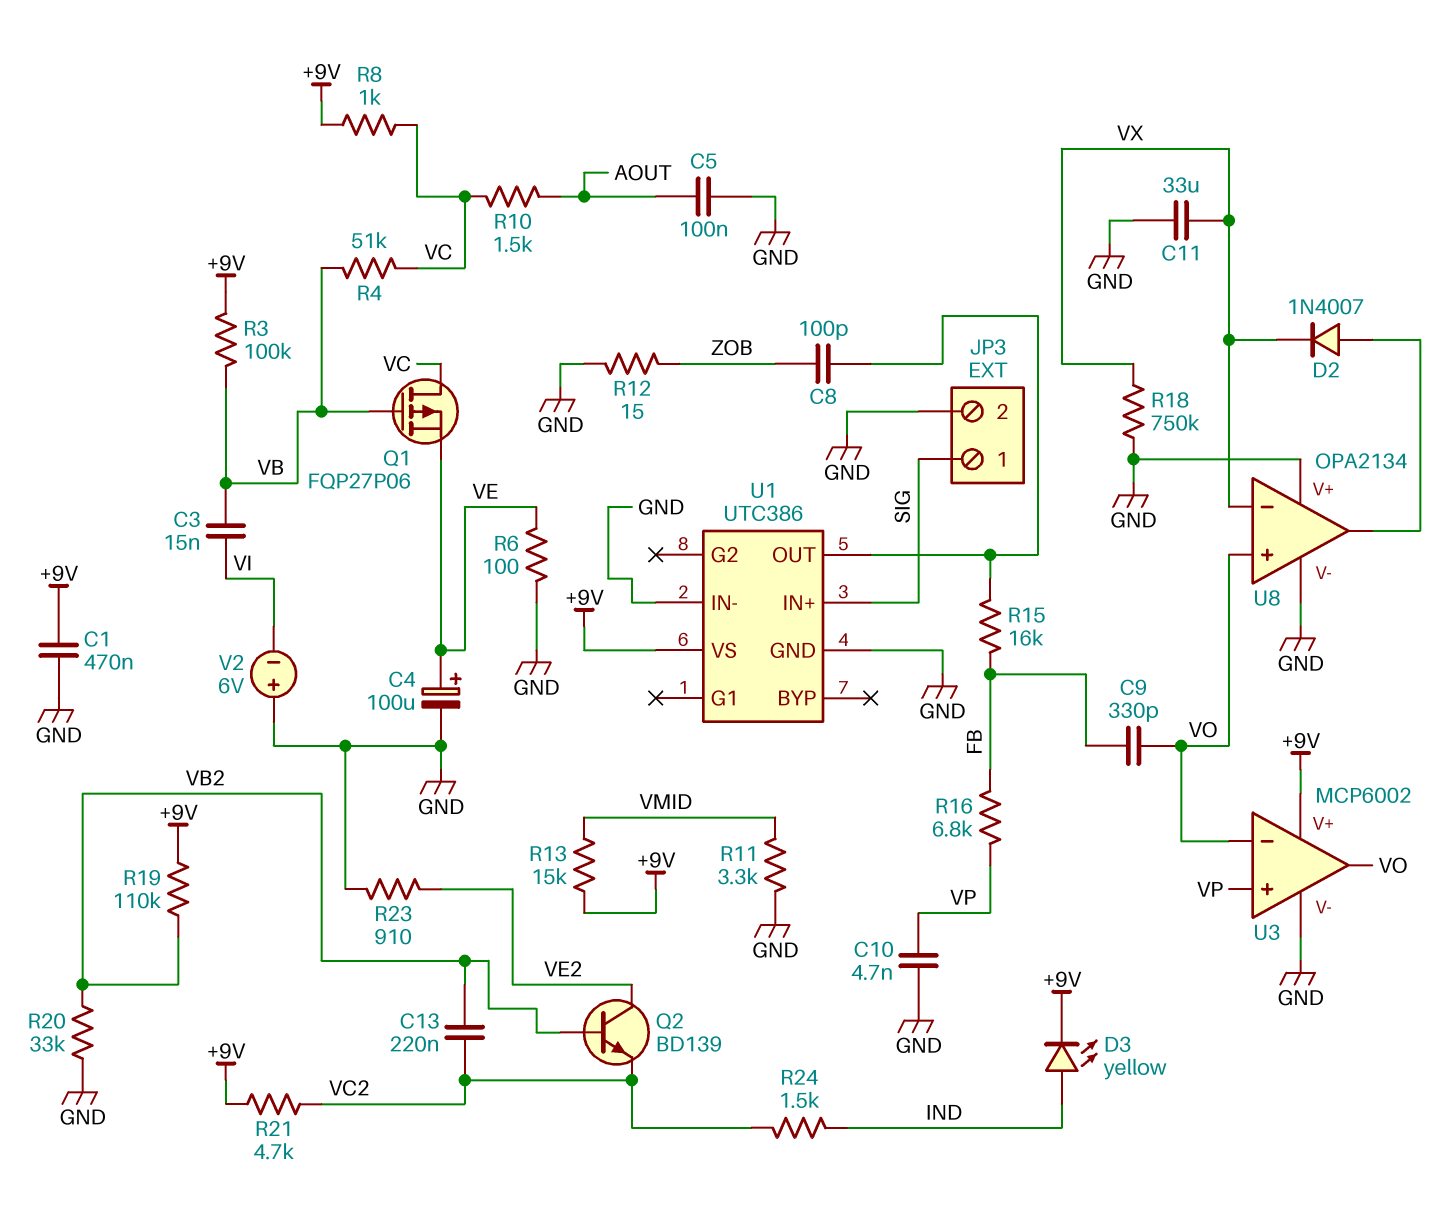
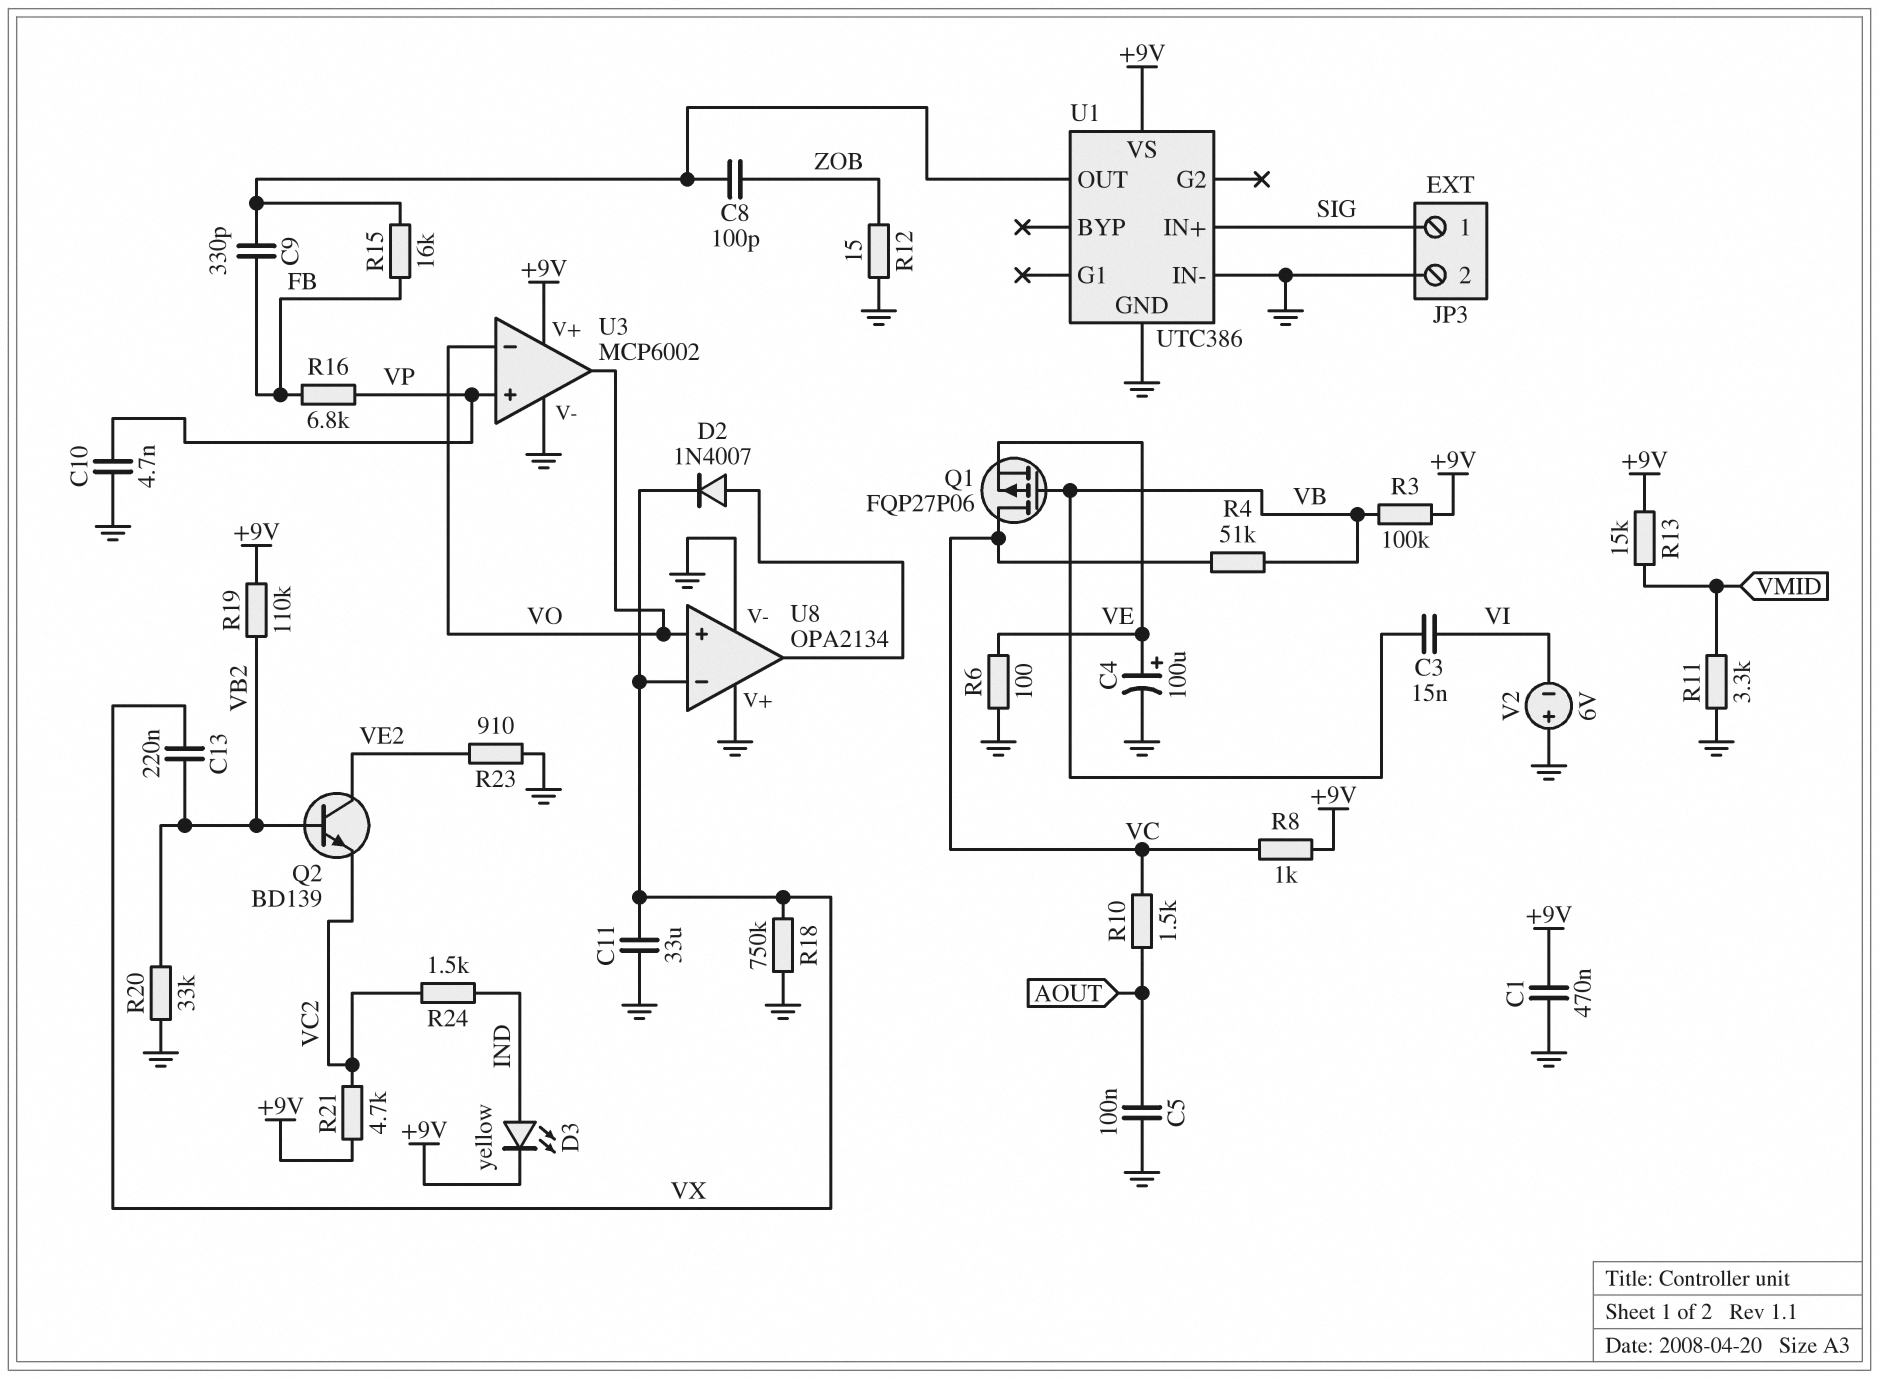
C9: 330pF (FB, VO) -> 330pF (FB, U1/OUT)
C13: 220nF (VB2, VC2) -> 220nF (VB2, VX)

